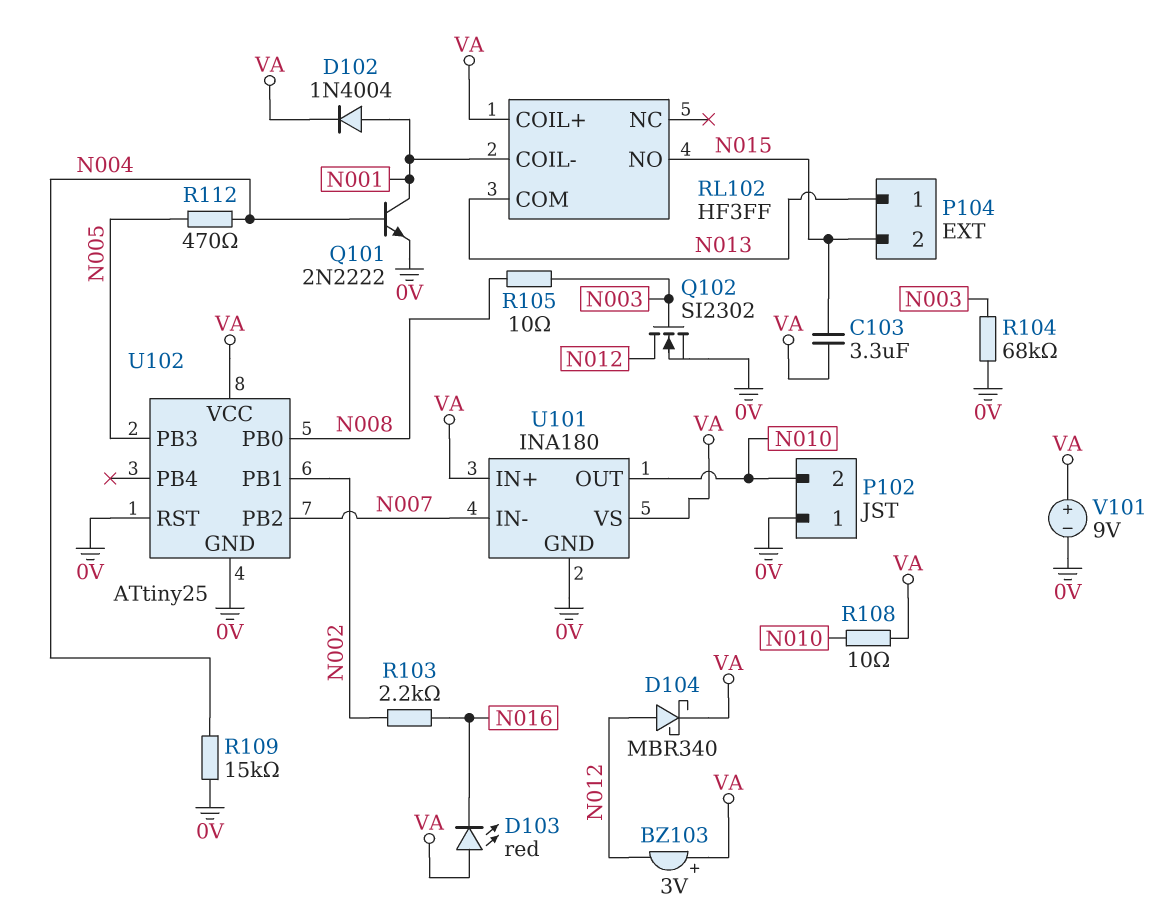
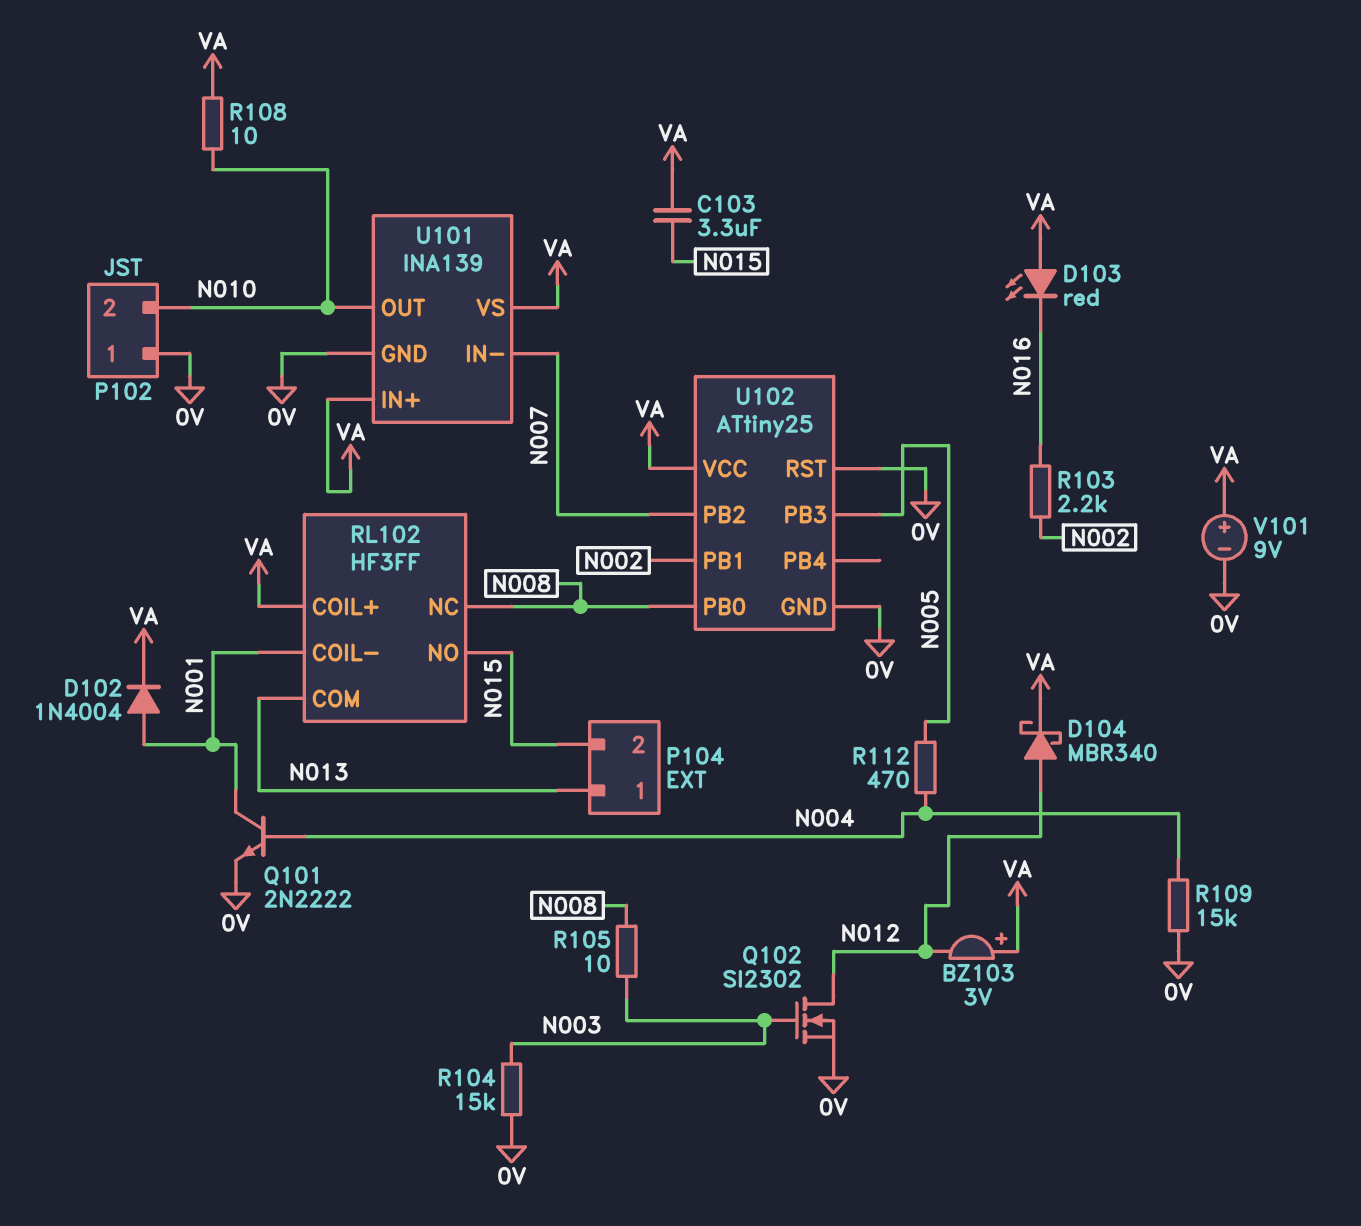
R104: 68k (0V, N003) -> 15k (0V, N003)
RL102 pin NC: none -> N008
U101: INA180 -> INA139

